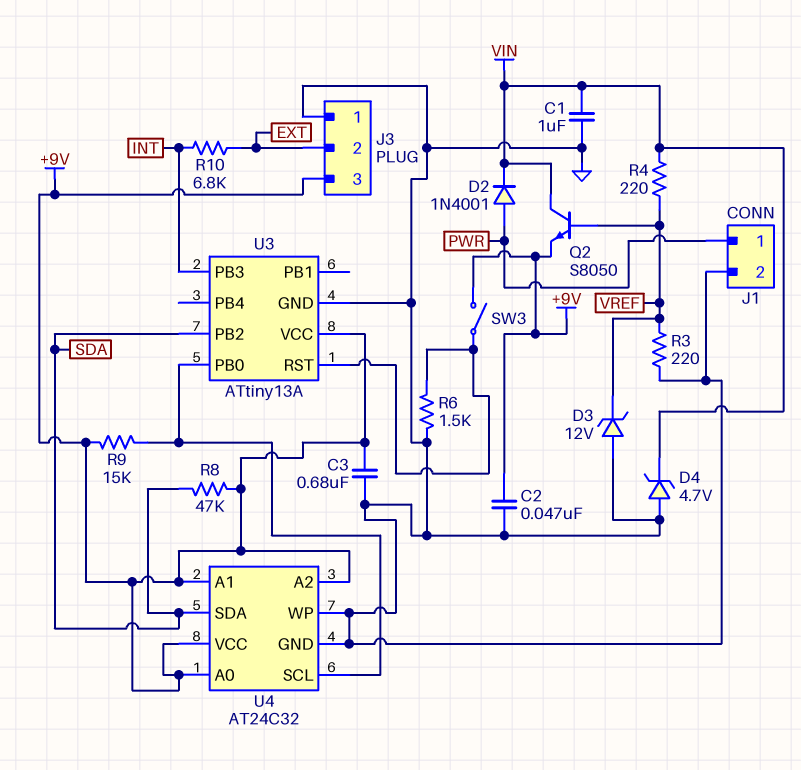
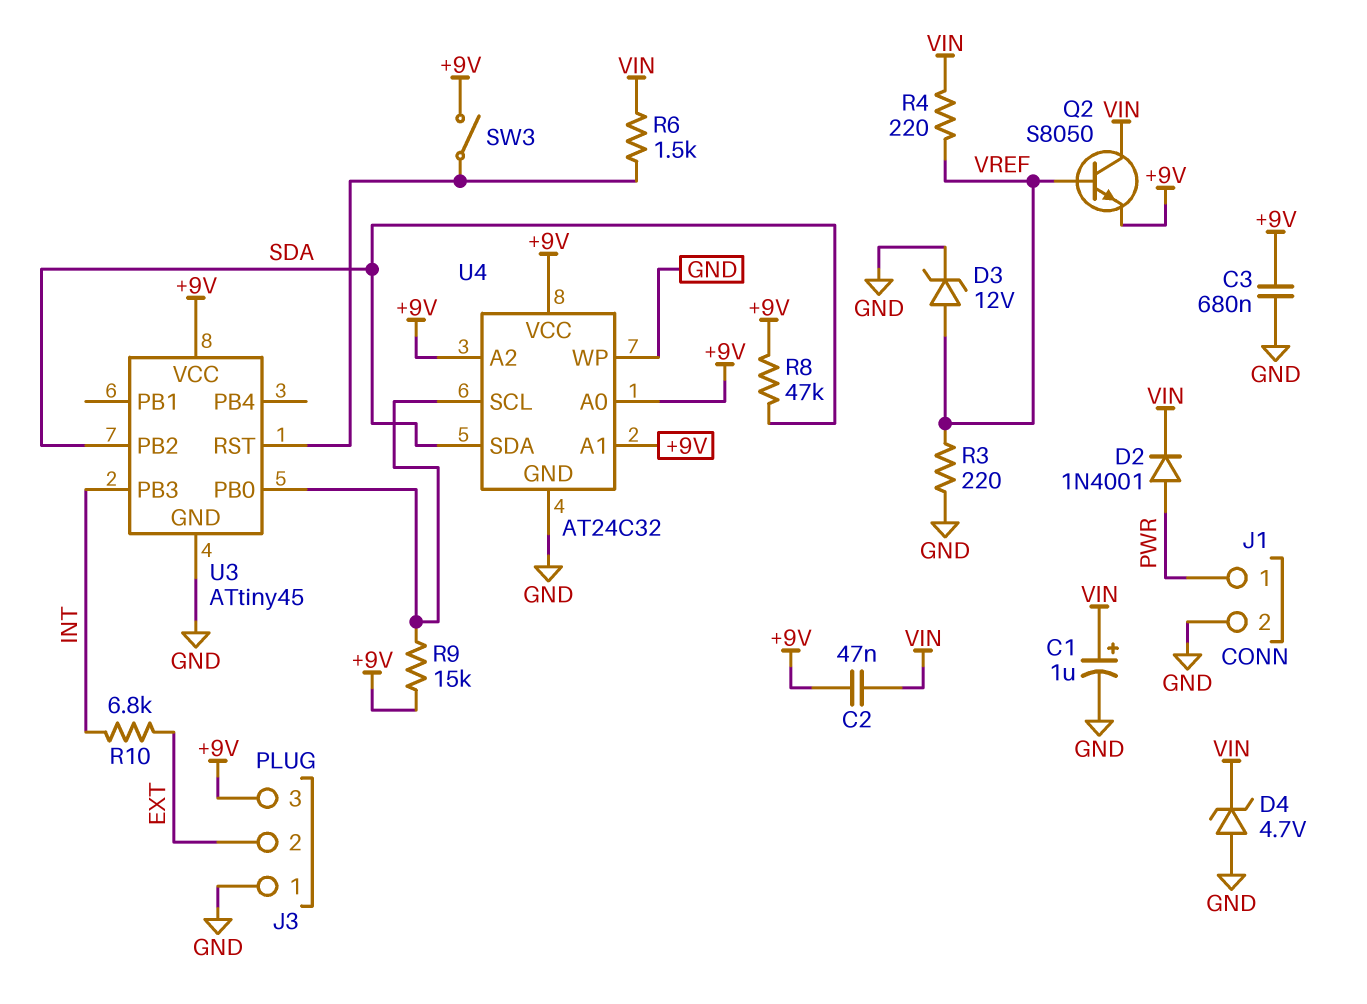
C1: 1uF (GND, VIN) -> 1uF (plus VIN, minus GND)
C2: 47nF (+9V, GND) -> 47nF (+9V, VIN)
D3: zener 12V (A GND, K VREF) -> zener 12V (A VREF, K GND)
R6: 1.5k (GND, U3/RST) -> 1.5k (U3/RST, VIN)
U3: ATtiny13A -> ATtiny45

